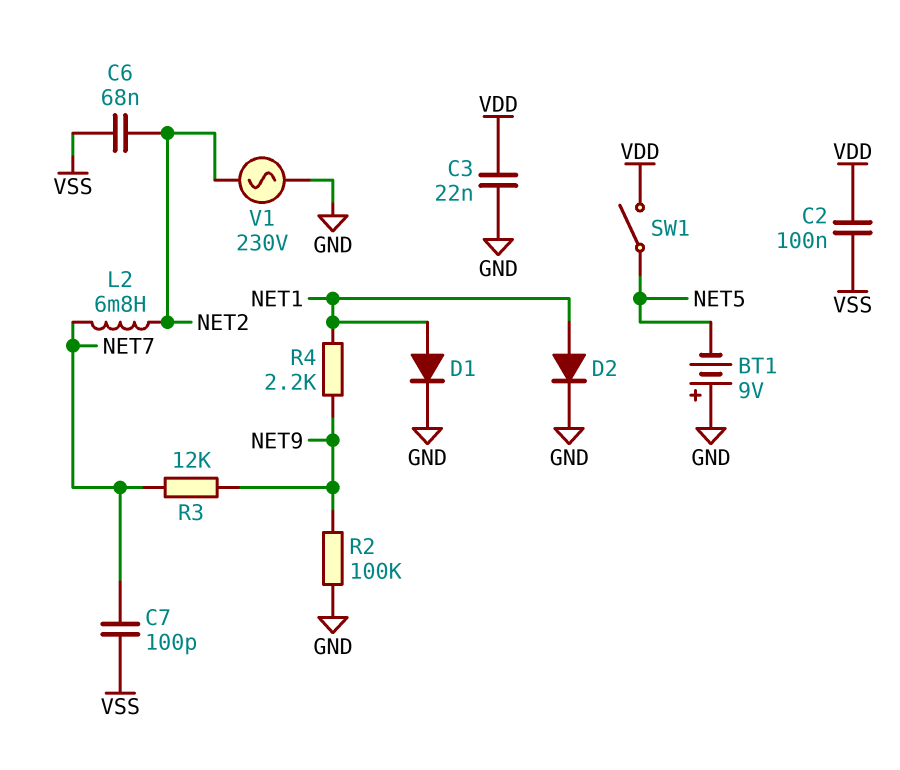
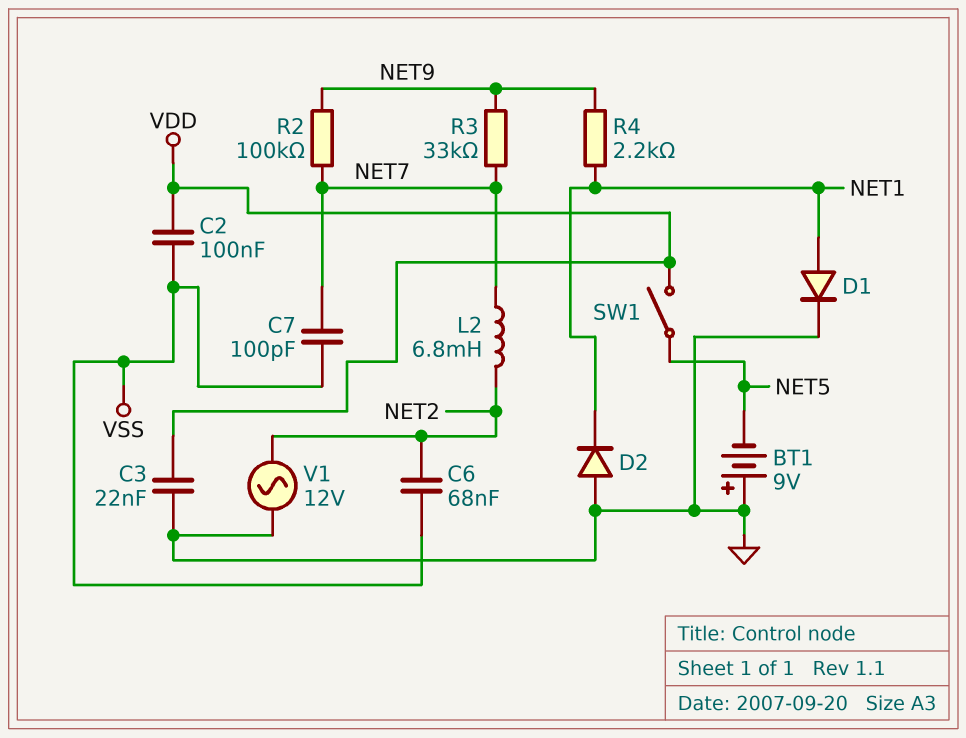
D2: diode (A NET1, K GND) -> diode (A GND, K NET1)
R2: 100k (GND, NET9) -> 100k (NET7, NET9)
R3: 12k (NET7, NET9) -> 33k (NET7, NET9)
V1: AC 230V (GND, NET2) -> AC 12V (GND, NET2)

